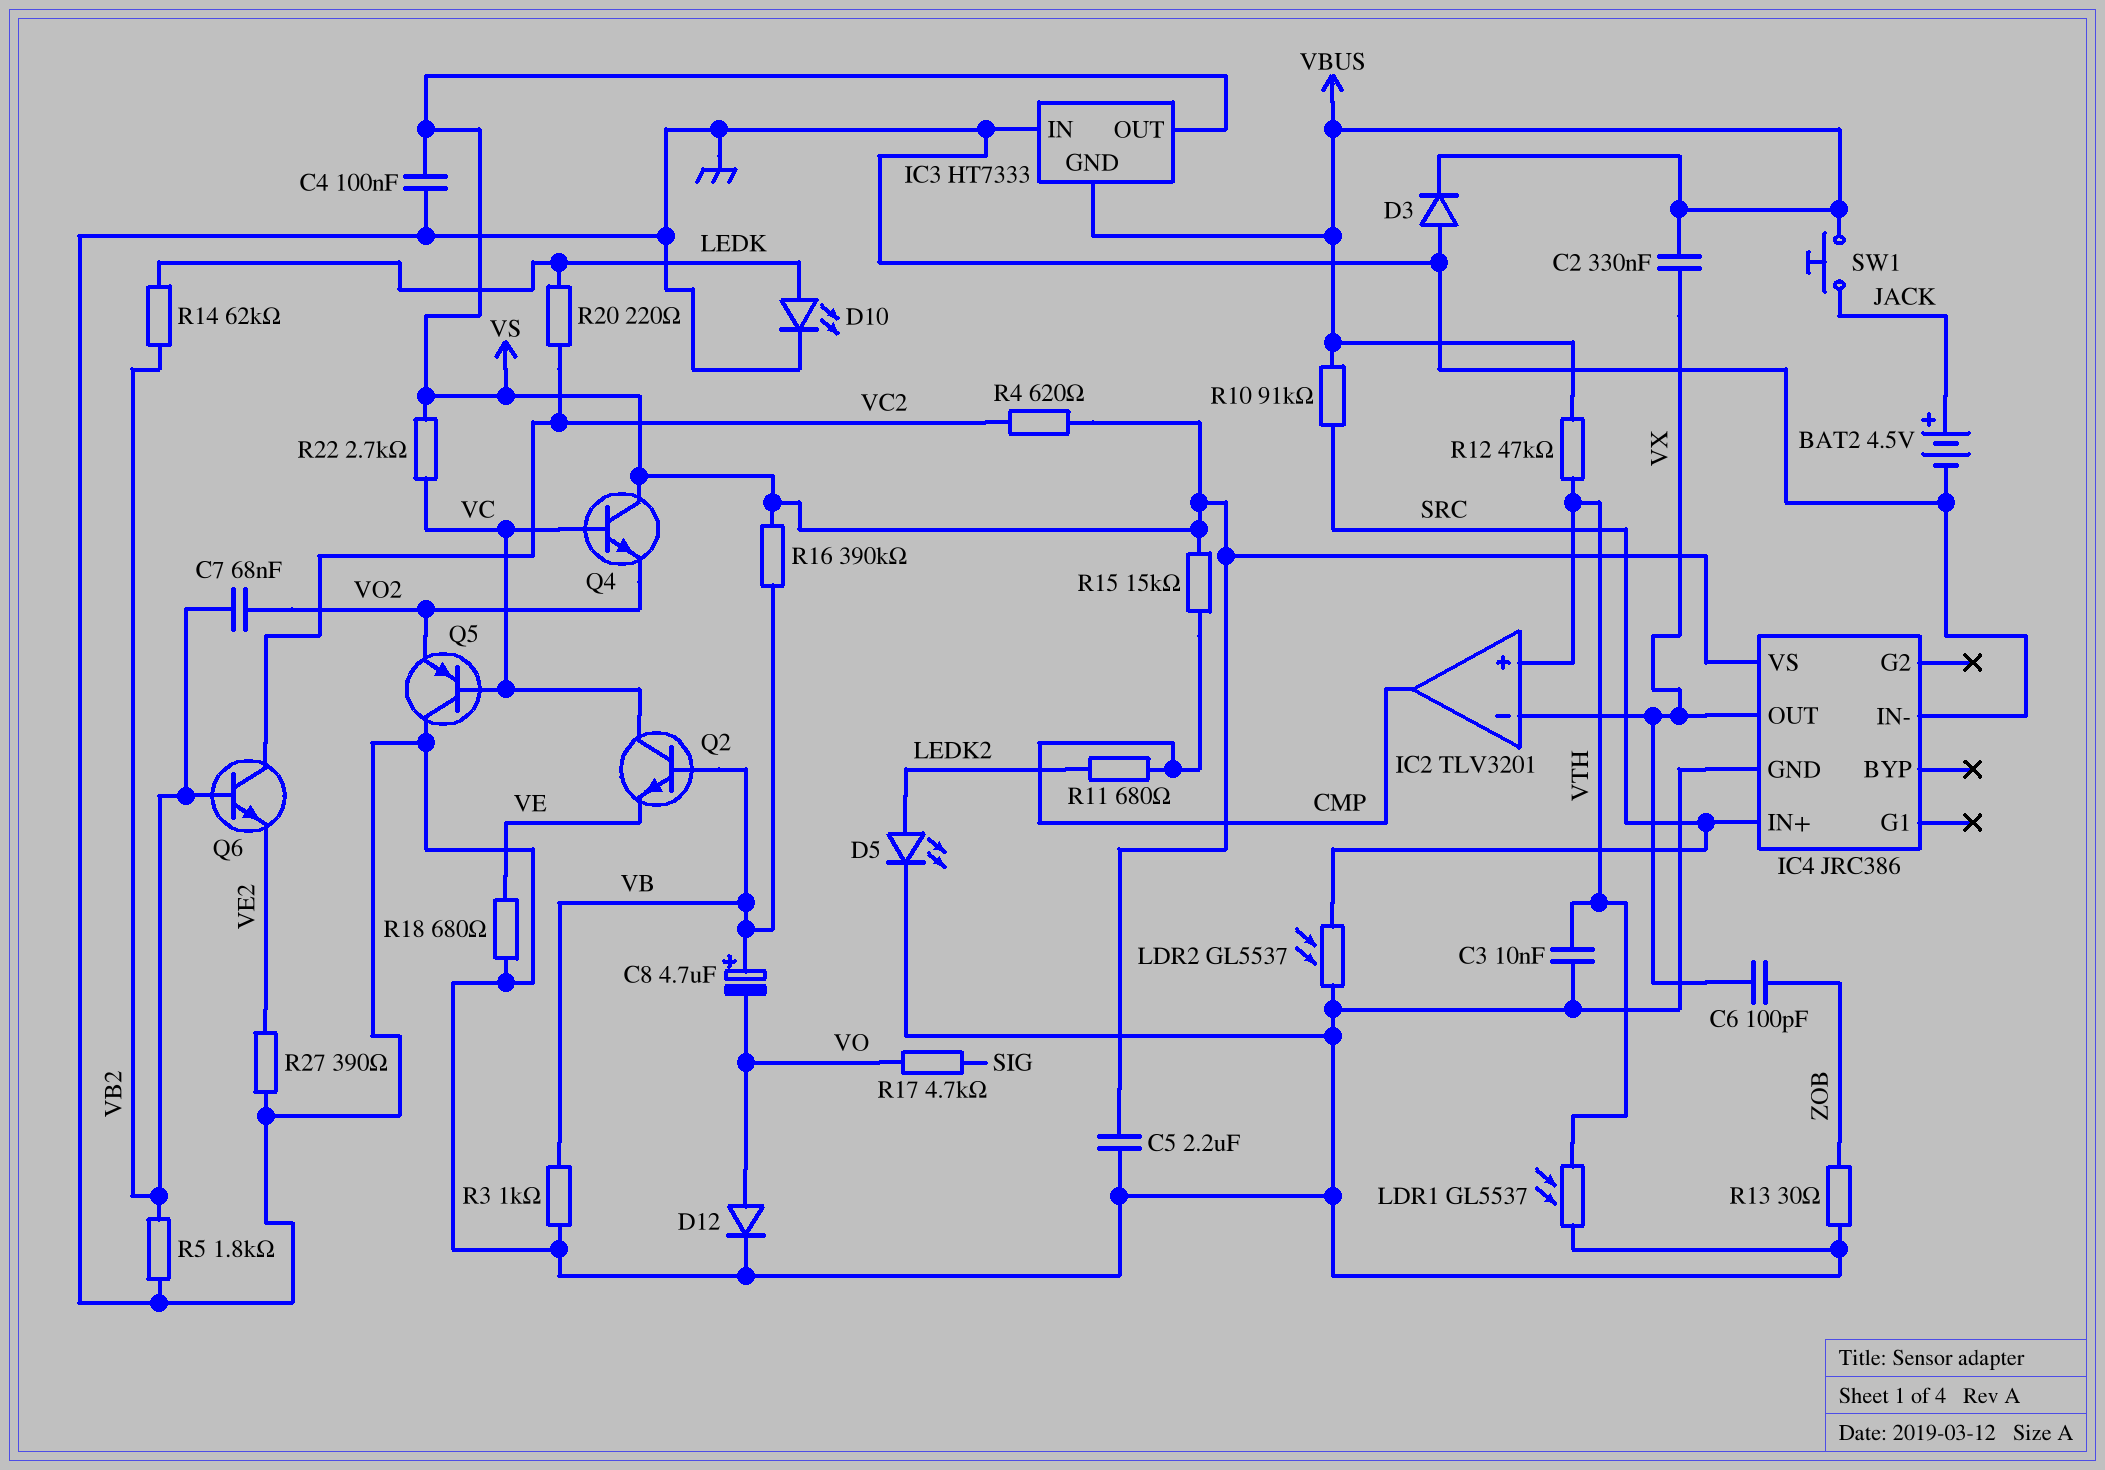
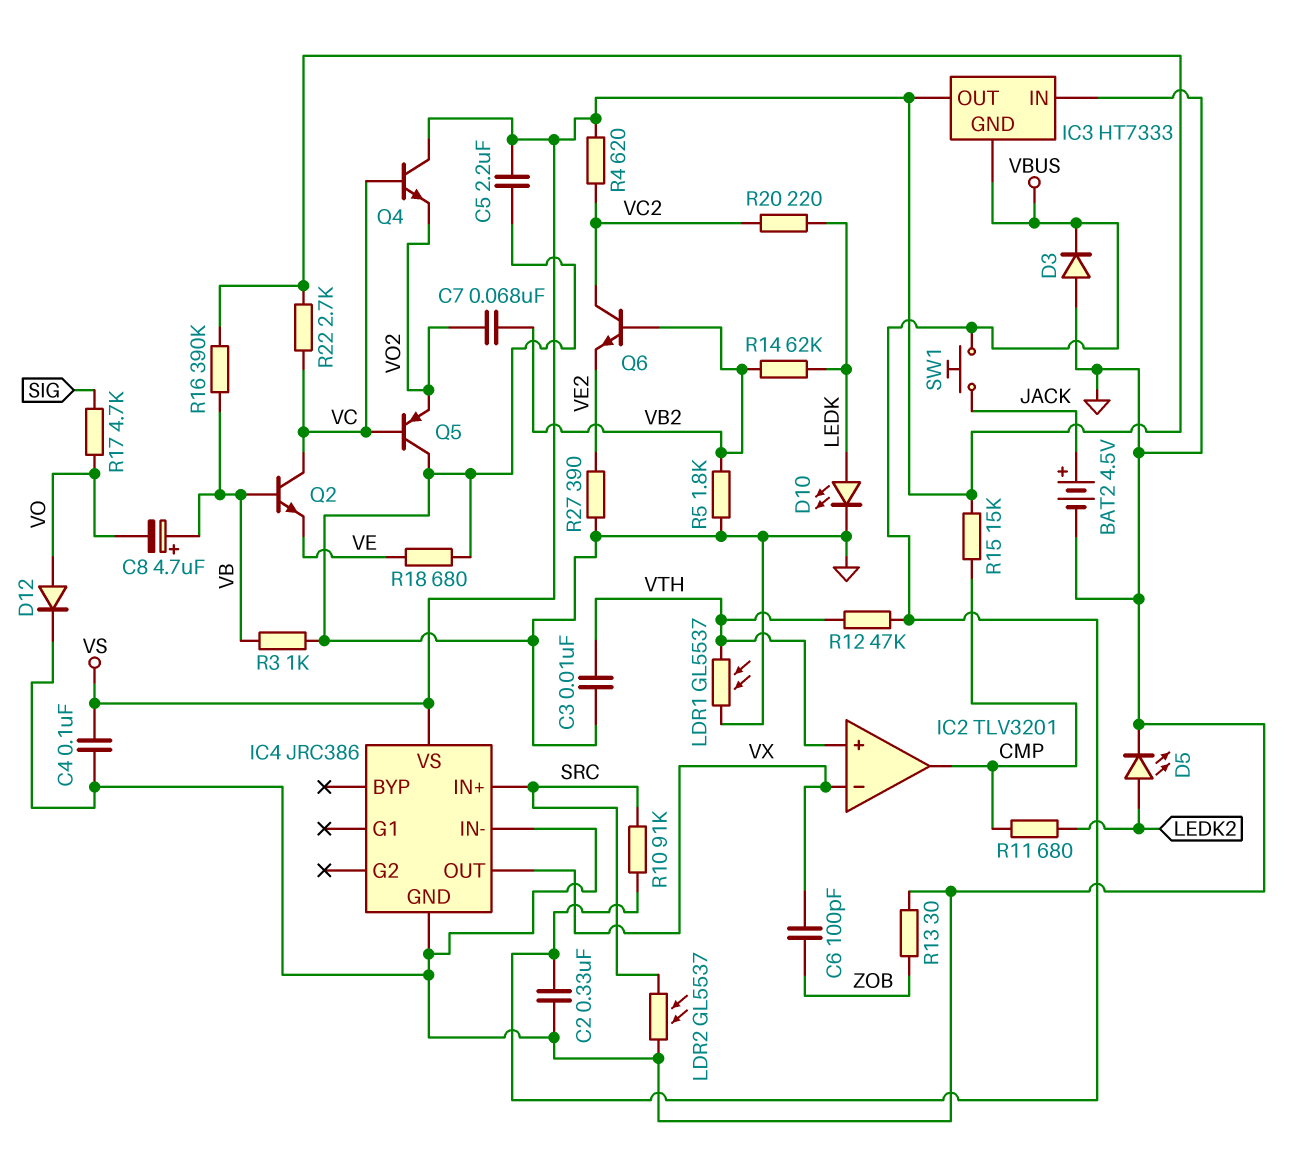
C2: 330nF (VBUS, VX) -> 330nF (GND, VBUS)

